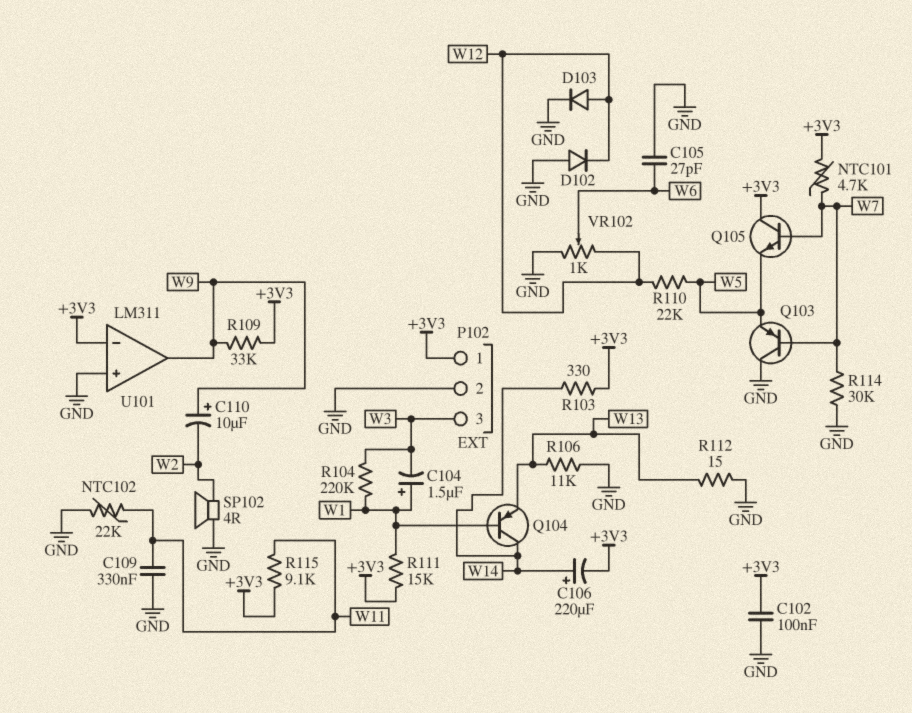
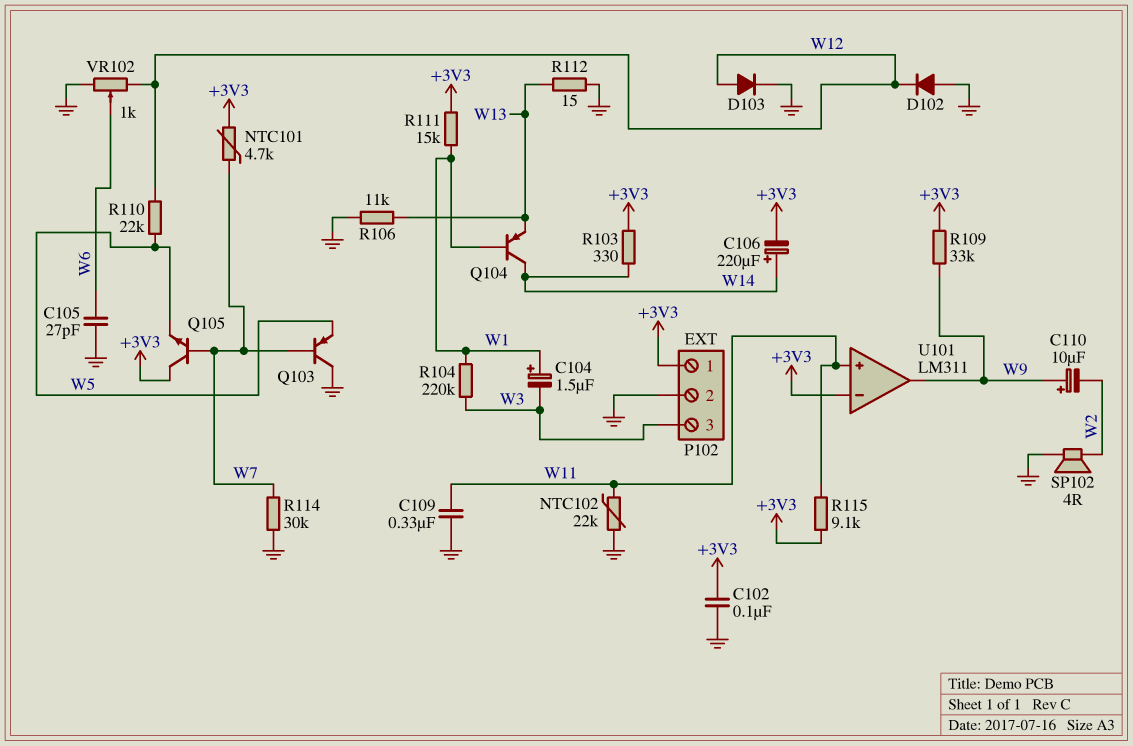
U101 pin in+: GND -> W11

